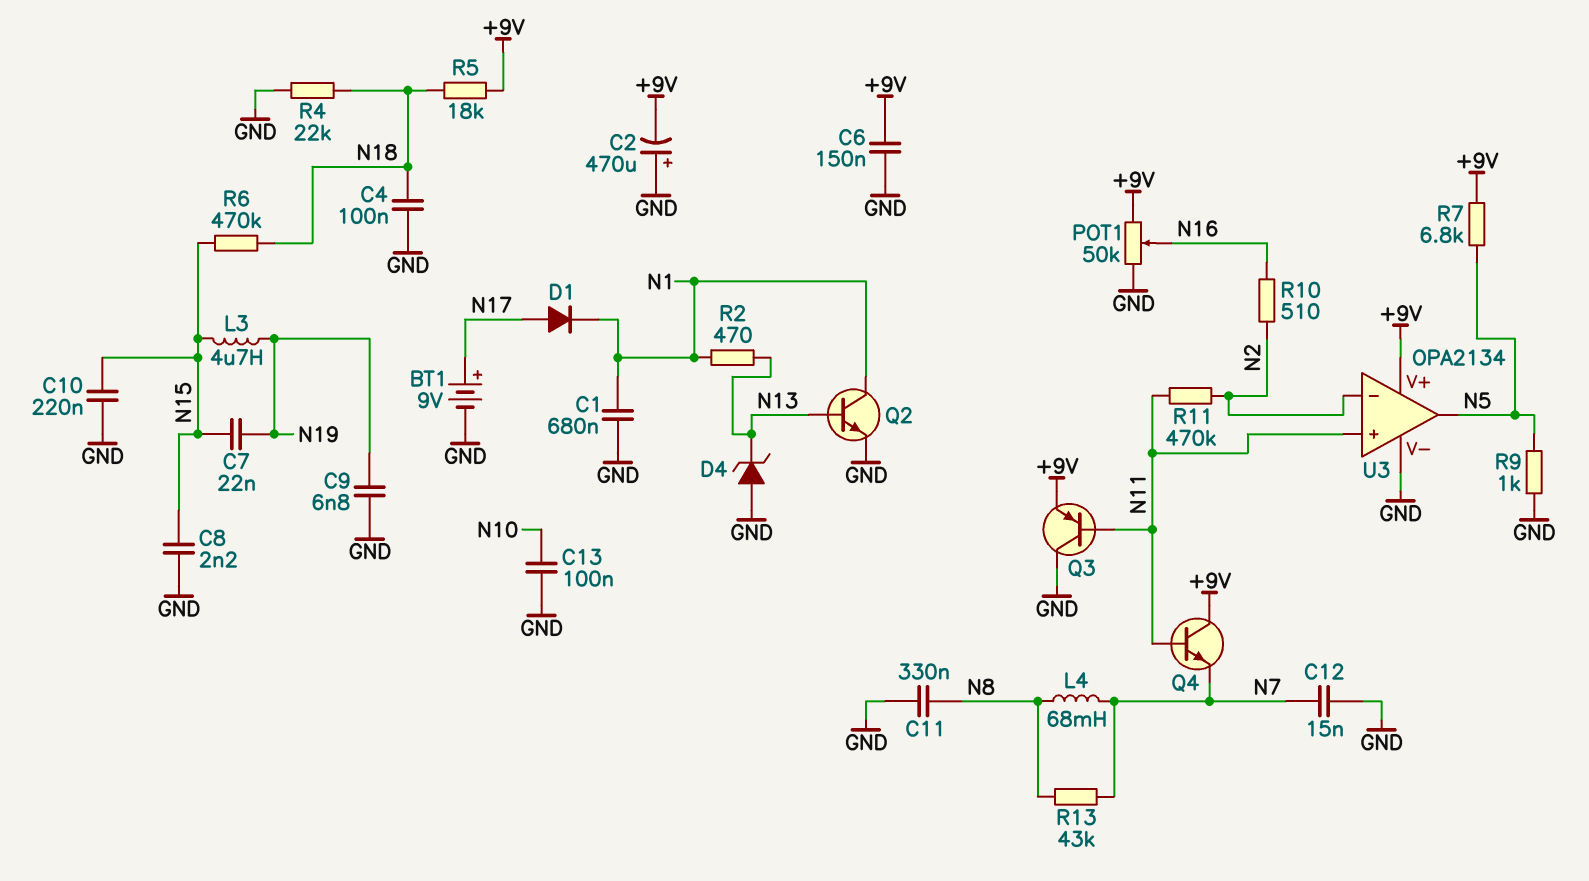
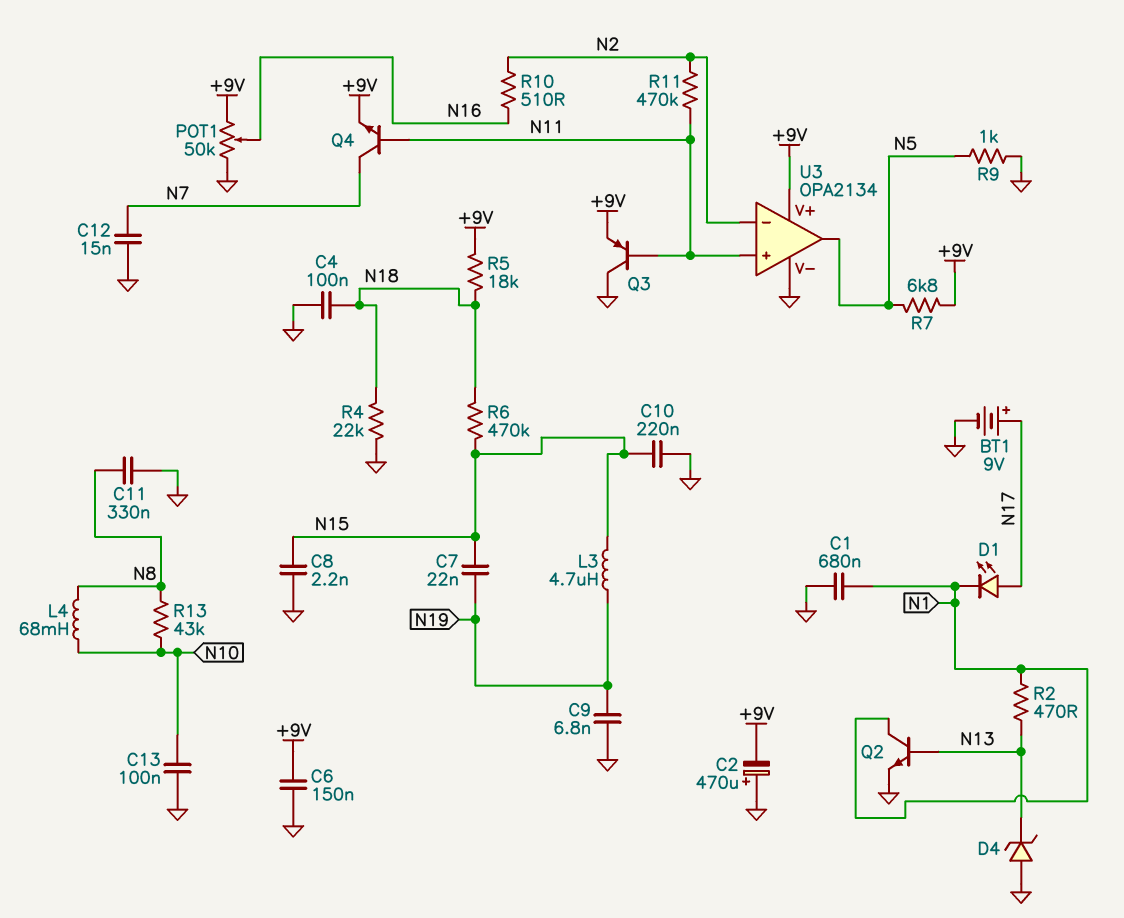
D1: diode (A N17, K N1) -> LED (A N17, K N1)
L4: 68mH (N7, N8) -> 68mH (N8, N10)
Q4: NPN (B N11, C +9V, E N7) -> NPN (B N11, C N7, E +9V)
R13: 43k (N7, N8) -> 43k (N8, N10)

